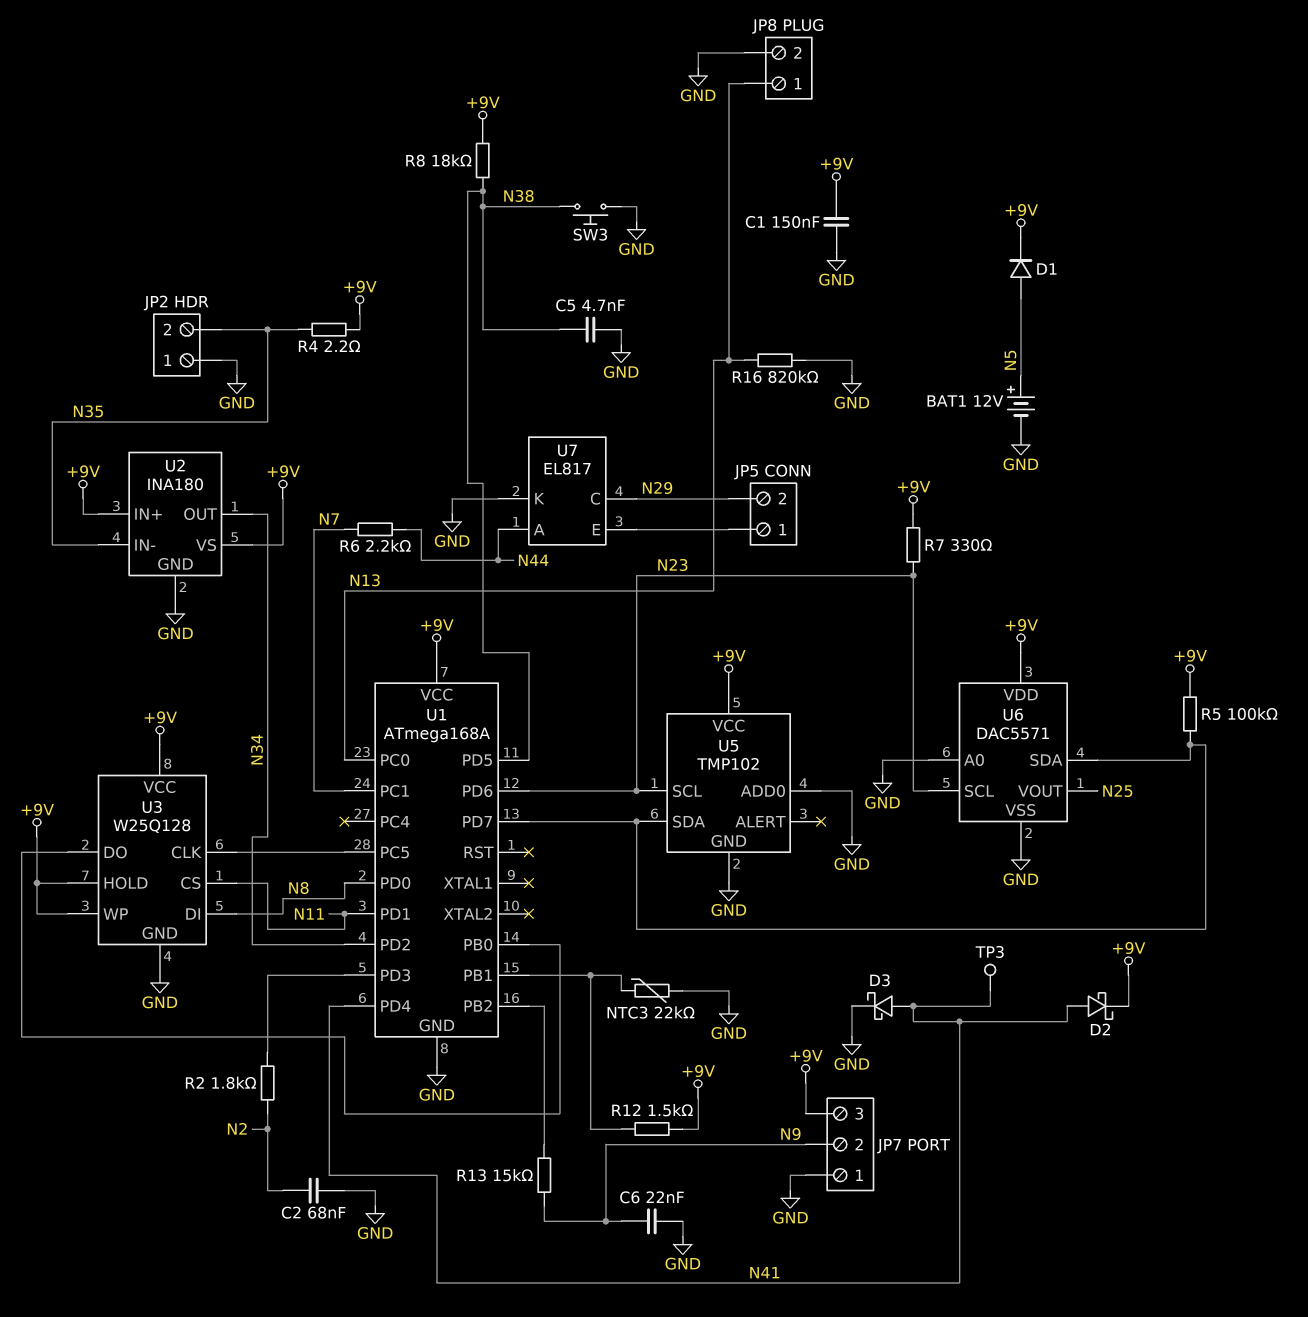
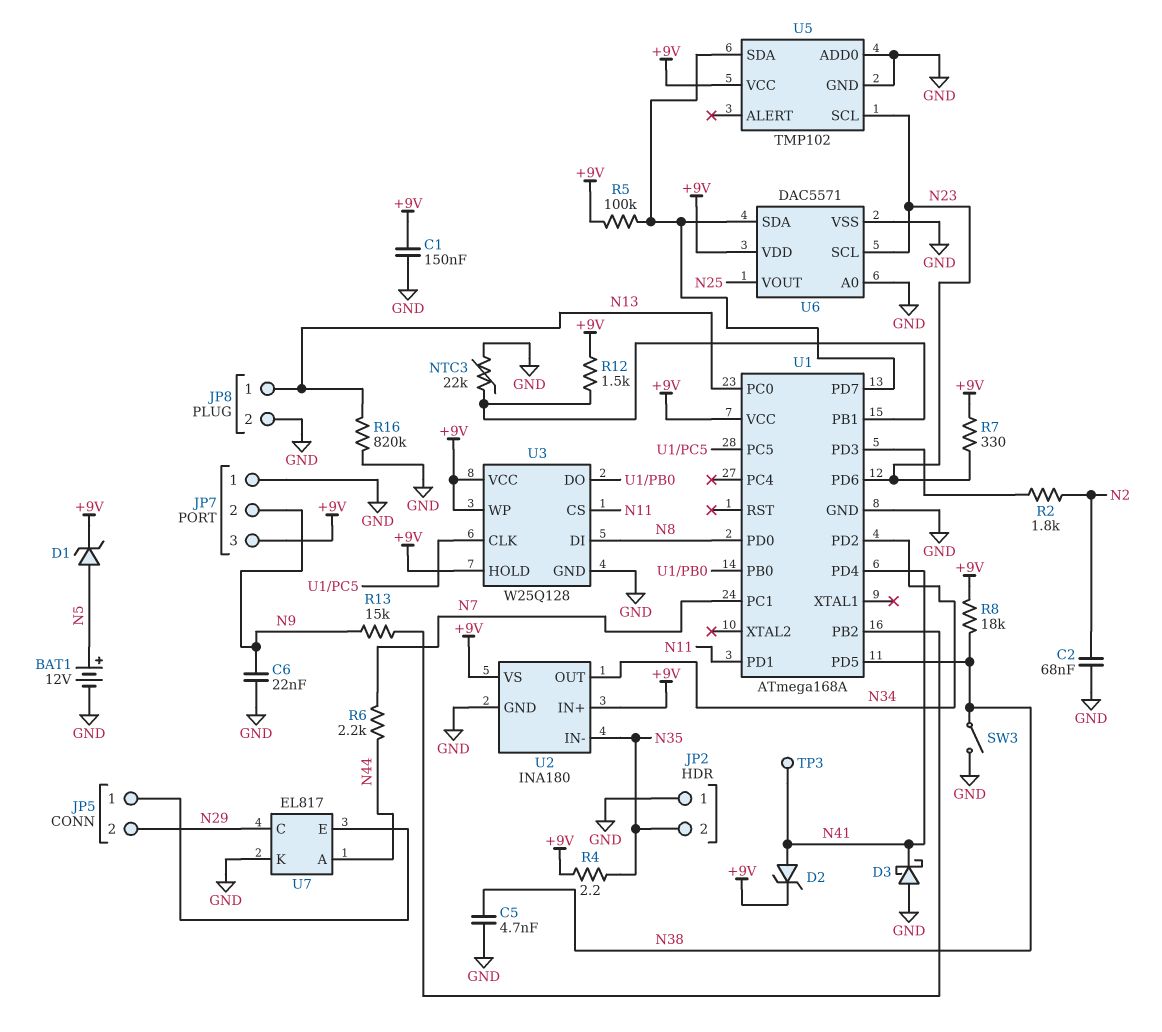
D1: diode (A N5, K +9V) -> zener (A N5, K +9V)
D2: schottky (A N41, K +9V) -> zener (A N41, K +9V)
D3: schottky (A N41, K GND) -> schottky (A GND, K N41)
SW3: button (GND, N38) -> switch (GND, N38)

